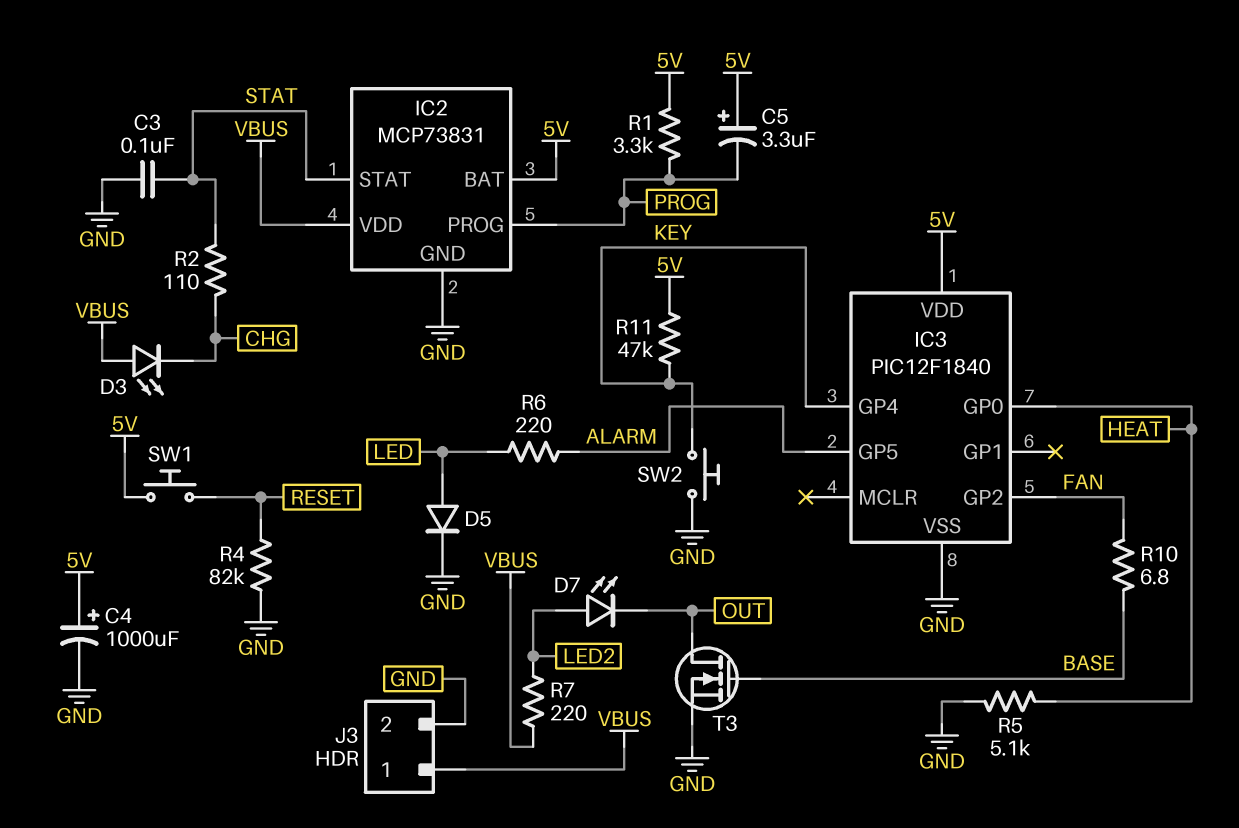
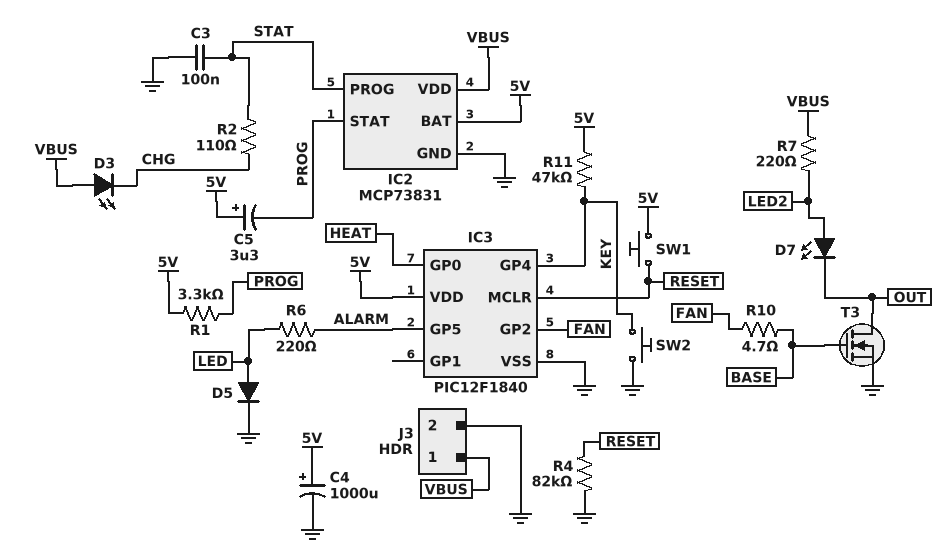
IC2 pin PROG: PROG -> STAT
IC2 pin STAT: STAT -> PROG
IC3 pin MCLR: none -> RESET
R5: 5.1k (GND, HEAT) -> none
R10: 6.8 (BASE, FAN) -> 4.7 (BASE, FAN)

